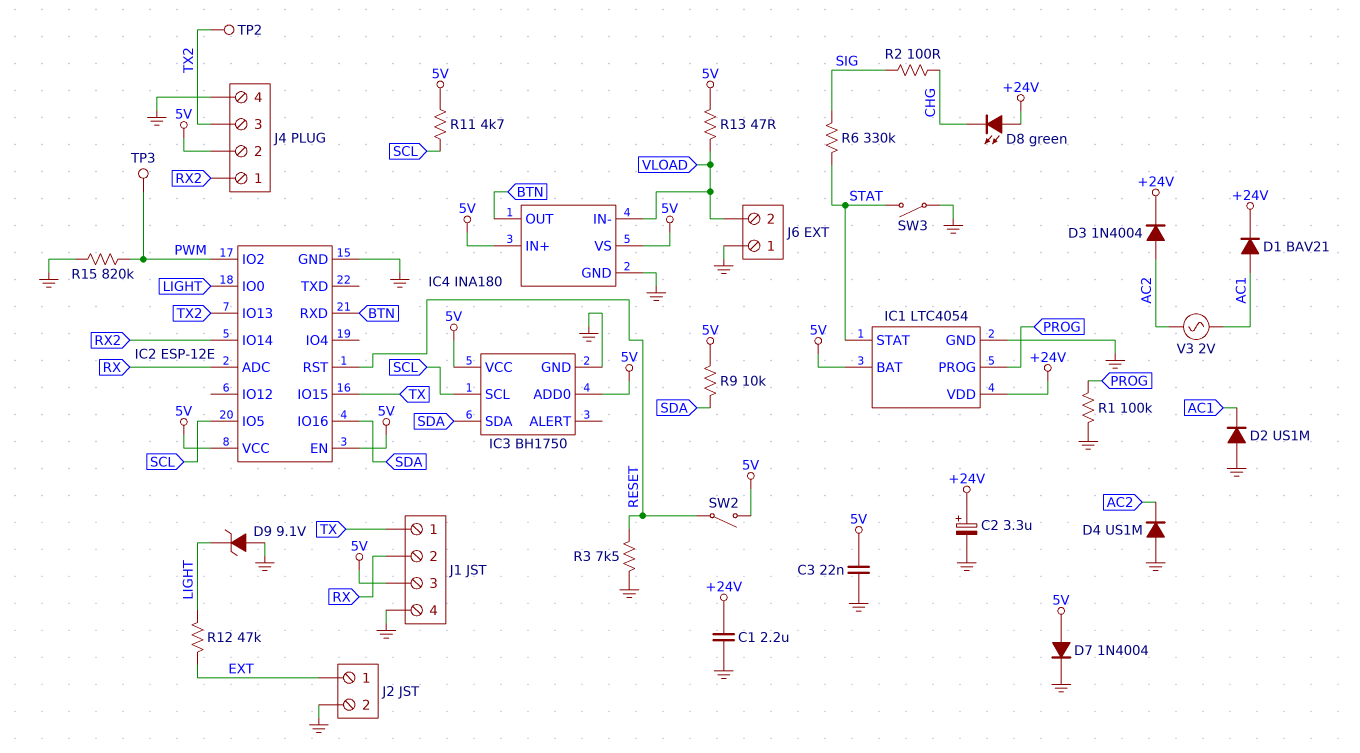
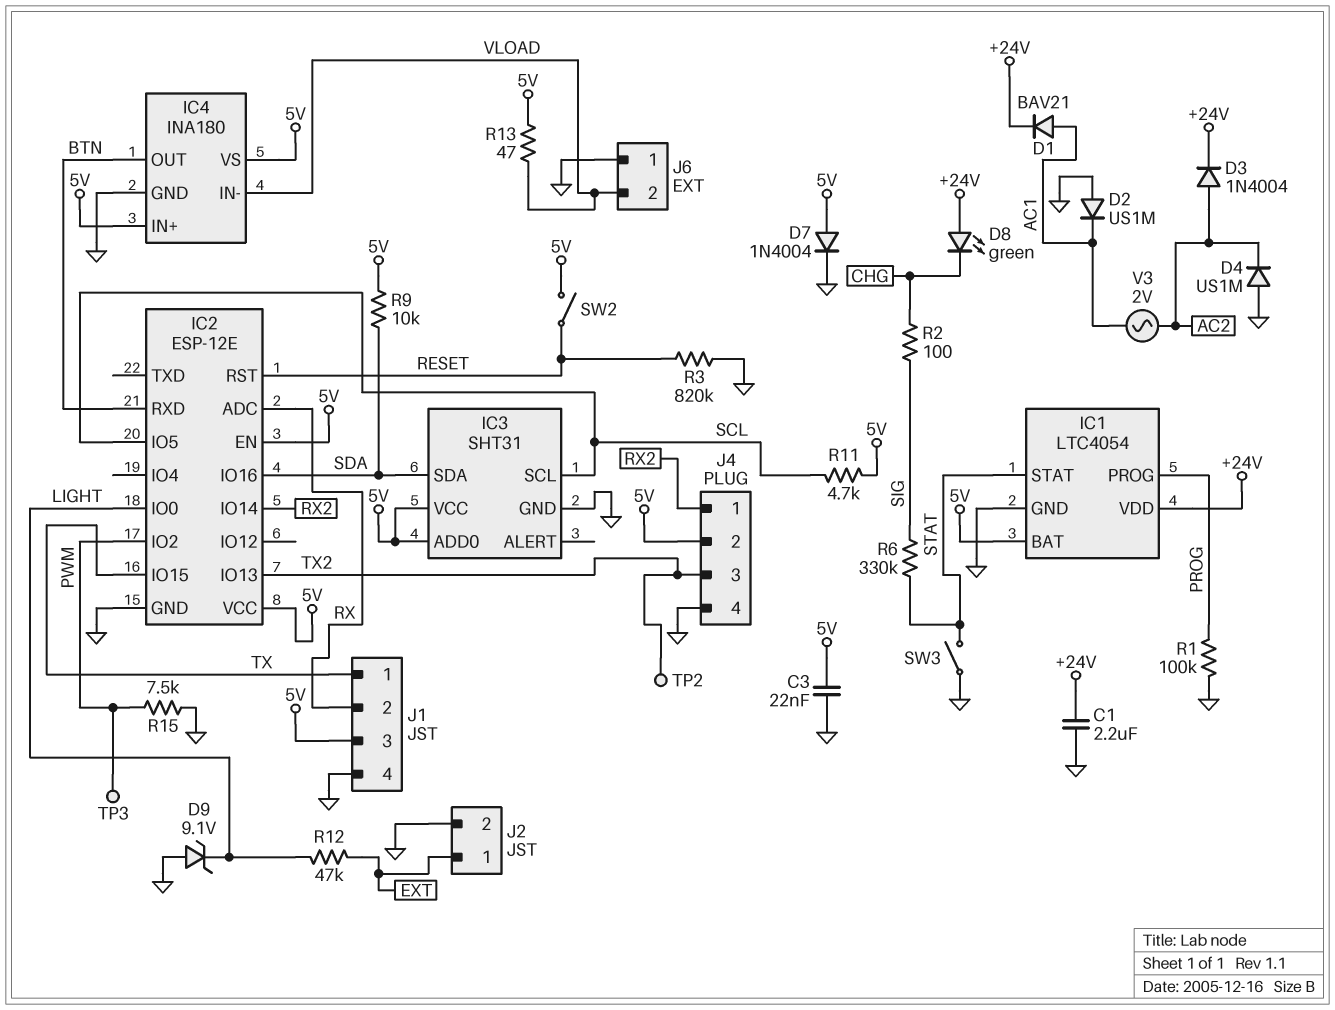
C2: 3.3uF (plus +24V, minus GND) -> none
IC3: BH1750 -> SHT31
R3: 7.5k (GND, RESET) -> 820k (GND, RESET)
R15: 820k (GND, PWM) -> 7.5k (GND, PWM)

